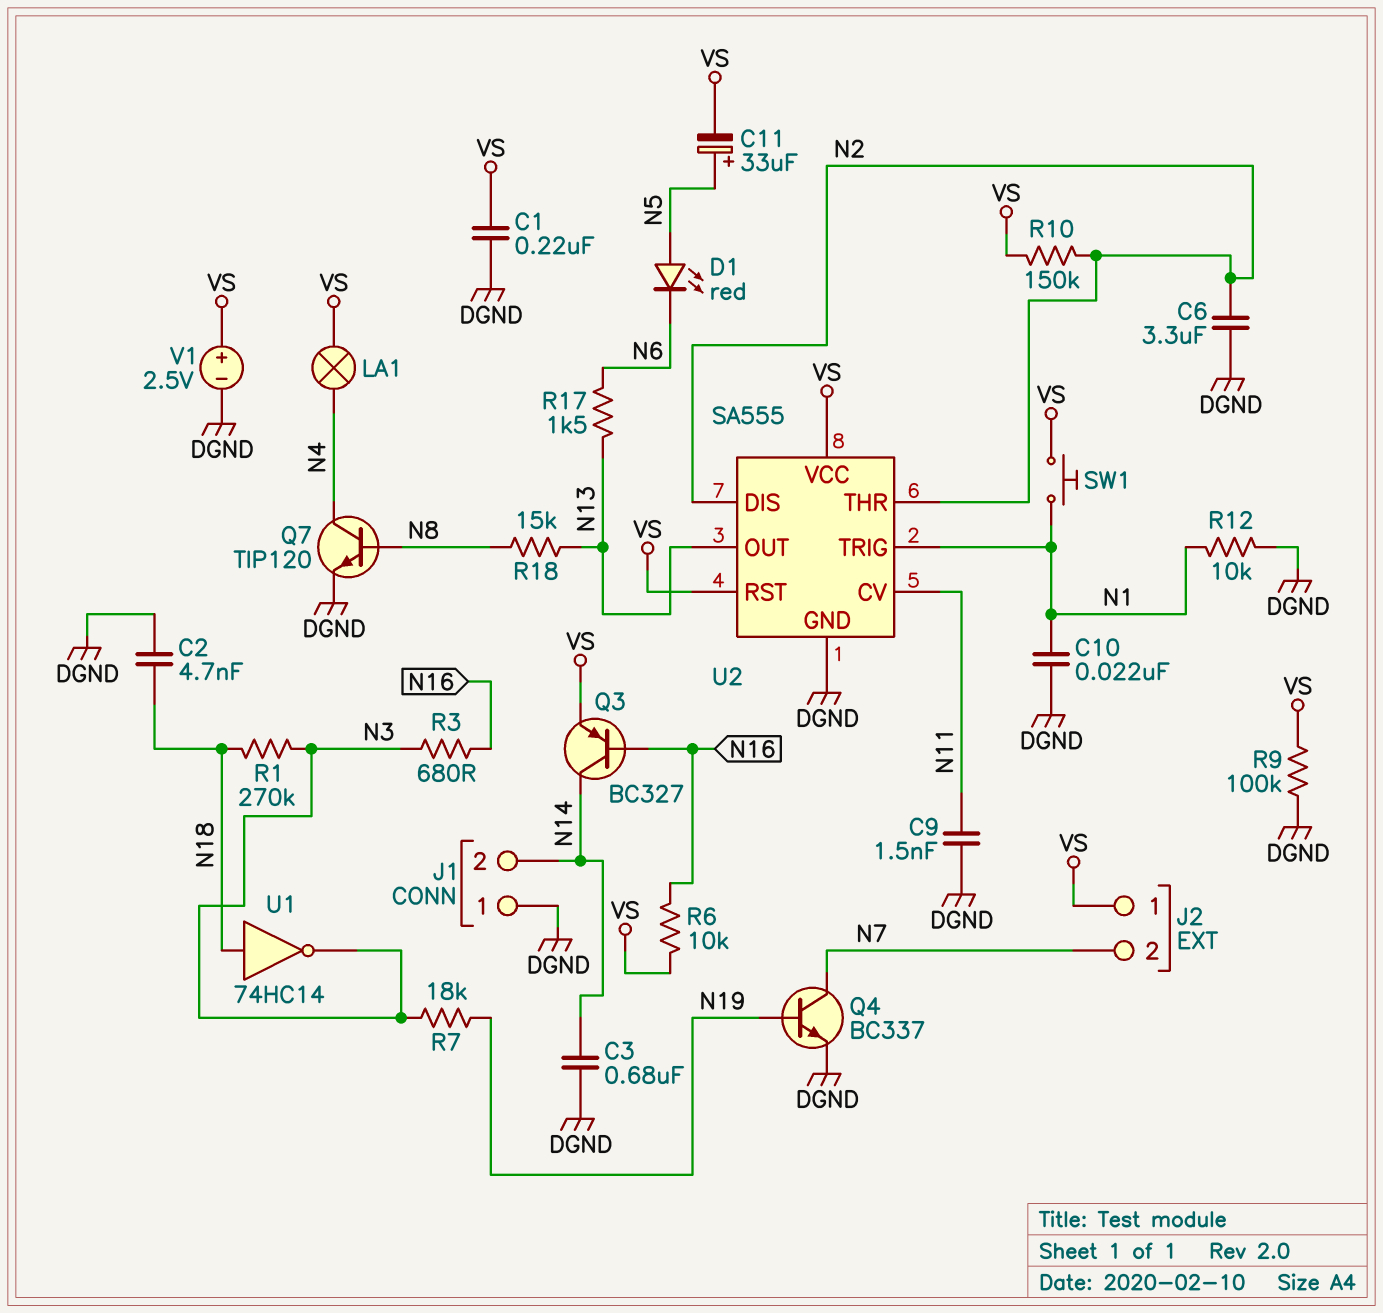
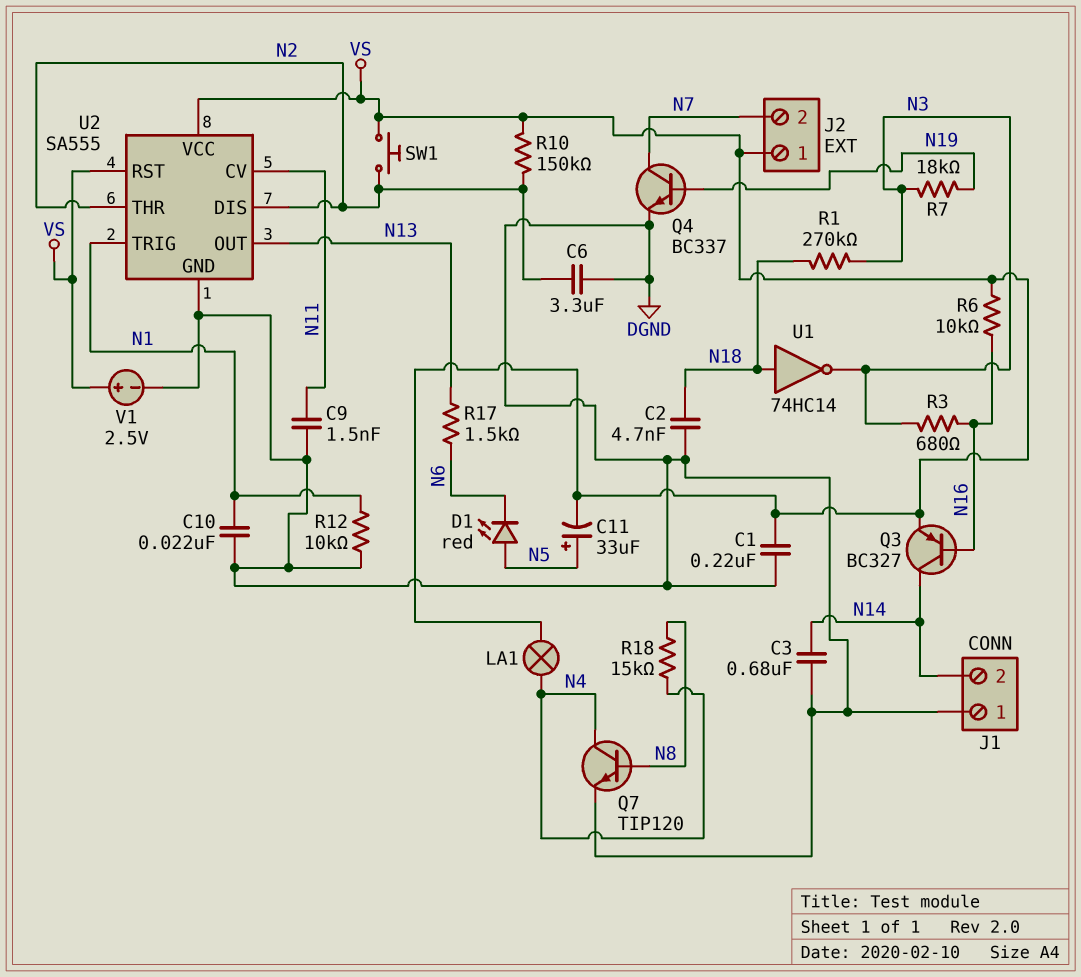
R9: 100k (DGND, VS) -> none
R18: 15k (N8, N13) -> 15k (N4, N8)
SW1: button (N1, VS) -> button (N2, VS)

